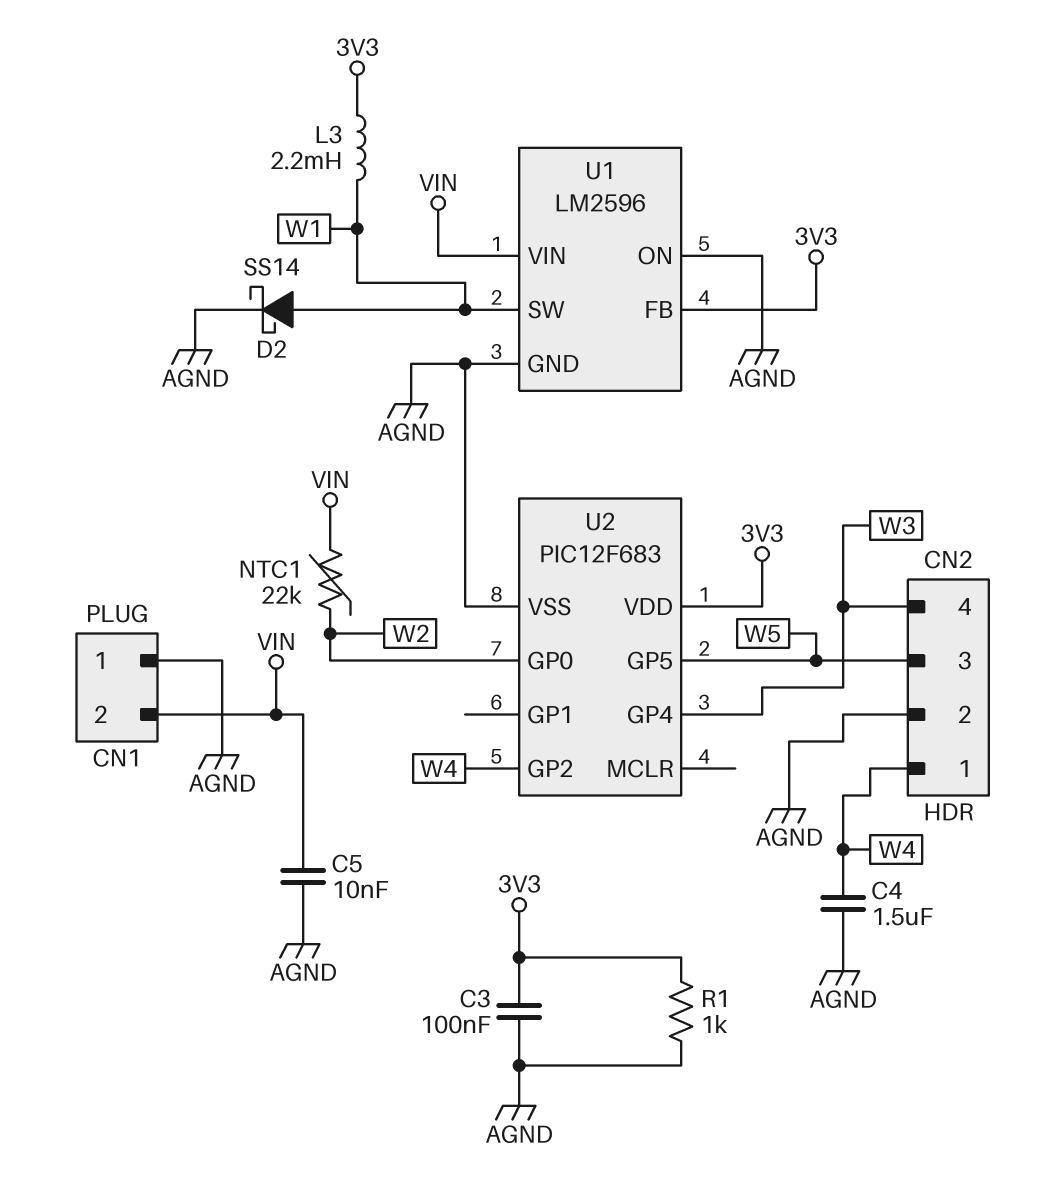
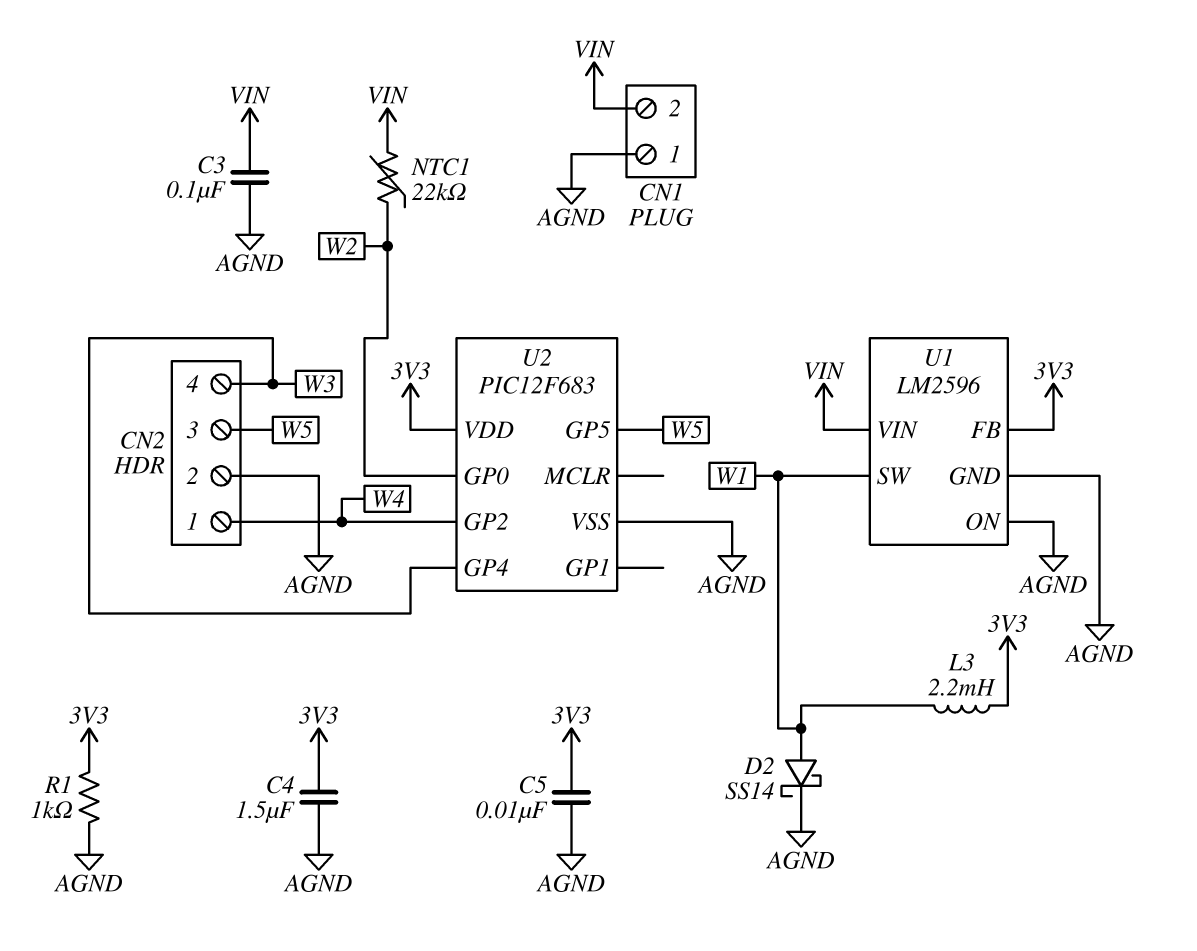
C3: 100nF (3V3, AGND) -> 100nF (AGND, VIN)
C4: 1.5uF (AGND, W4) -> 1.5uF (3V3, AGND)
C5: 10nF (AGND, VIN) -> 10nF (3V3, AGND)

